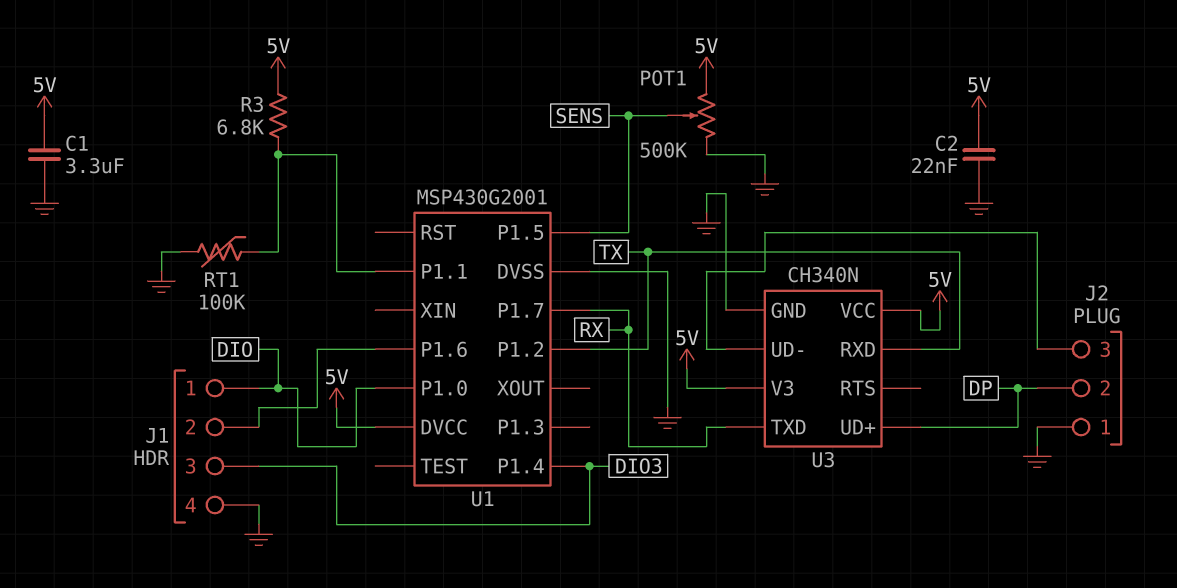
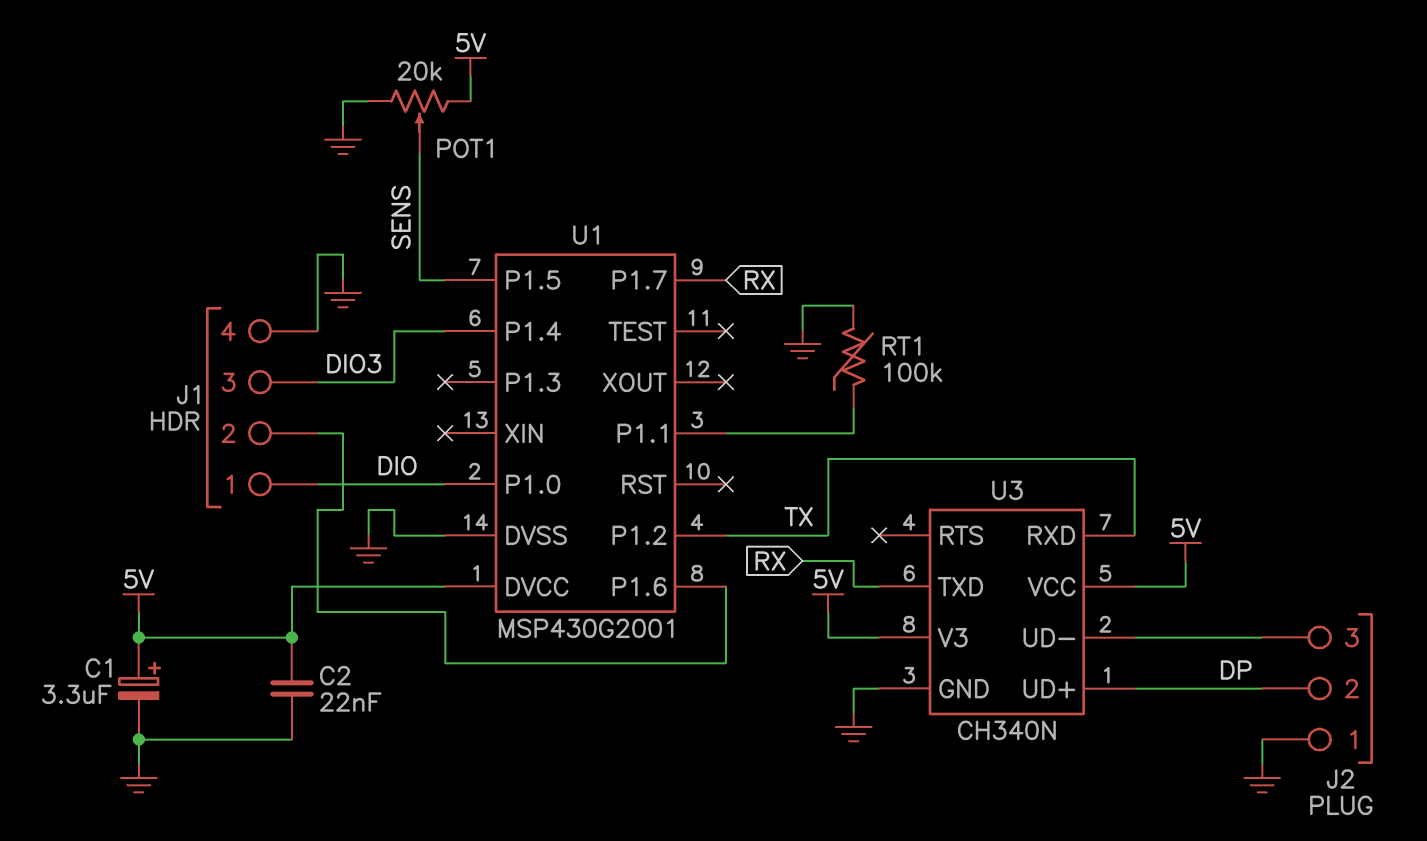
C1: 3.3uF (5V, GND) -> 3.3uF (plus 5V, minus GND)
POT1: 500k (5V, GND, wiper SENS) -> 20k (5V, GND, wiper SENS)
R3: 6.8k (5V, U1/P1.1) -> none

